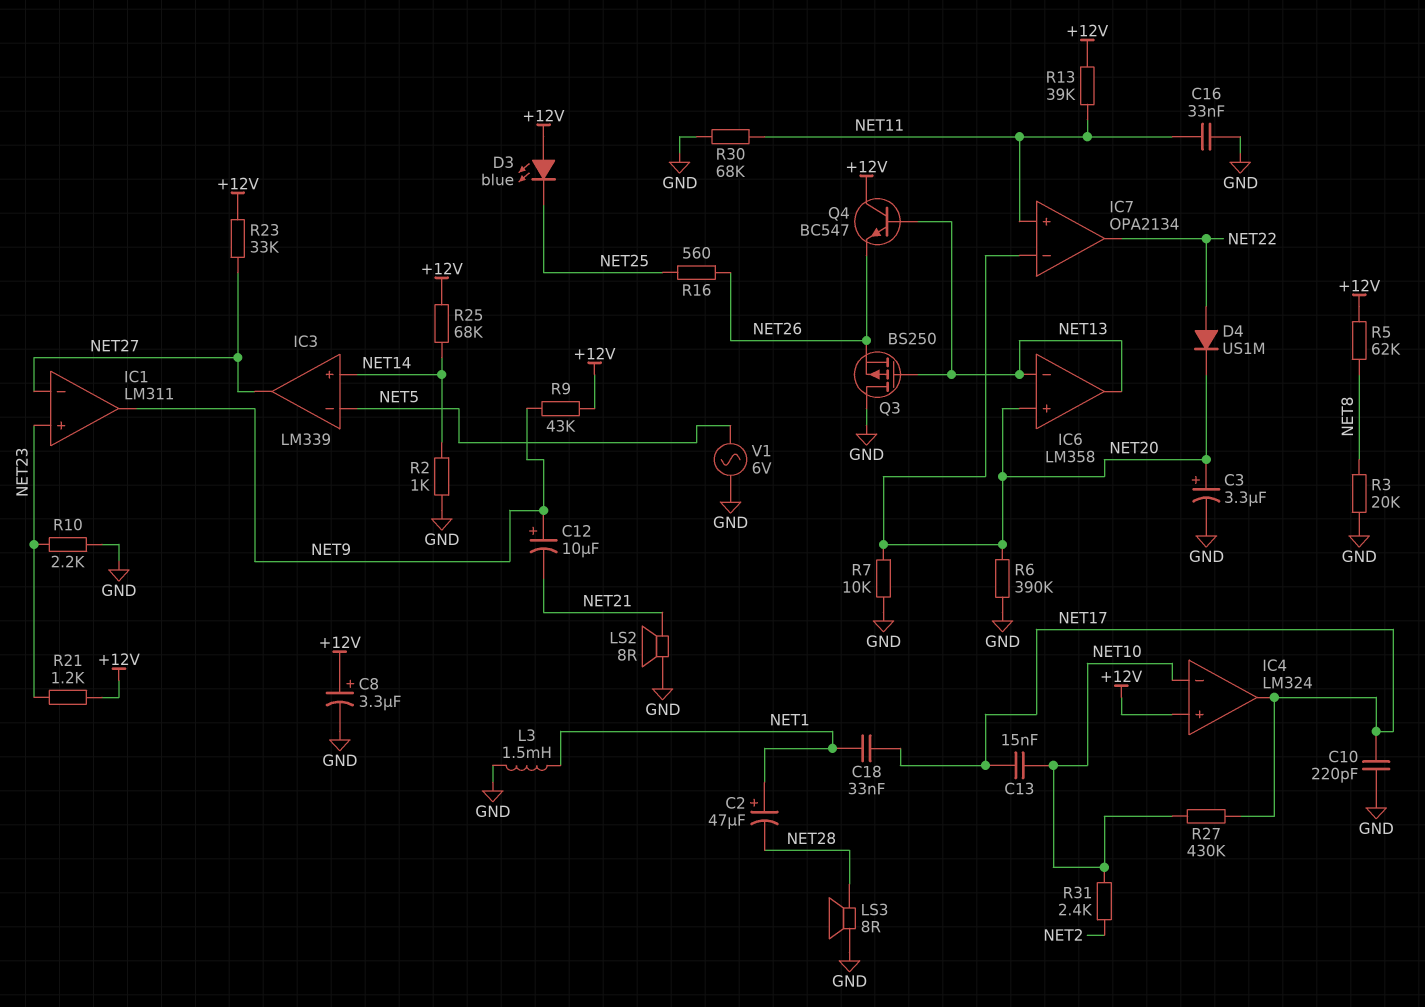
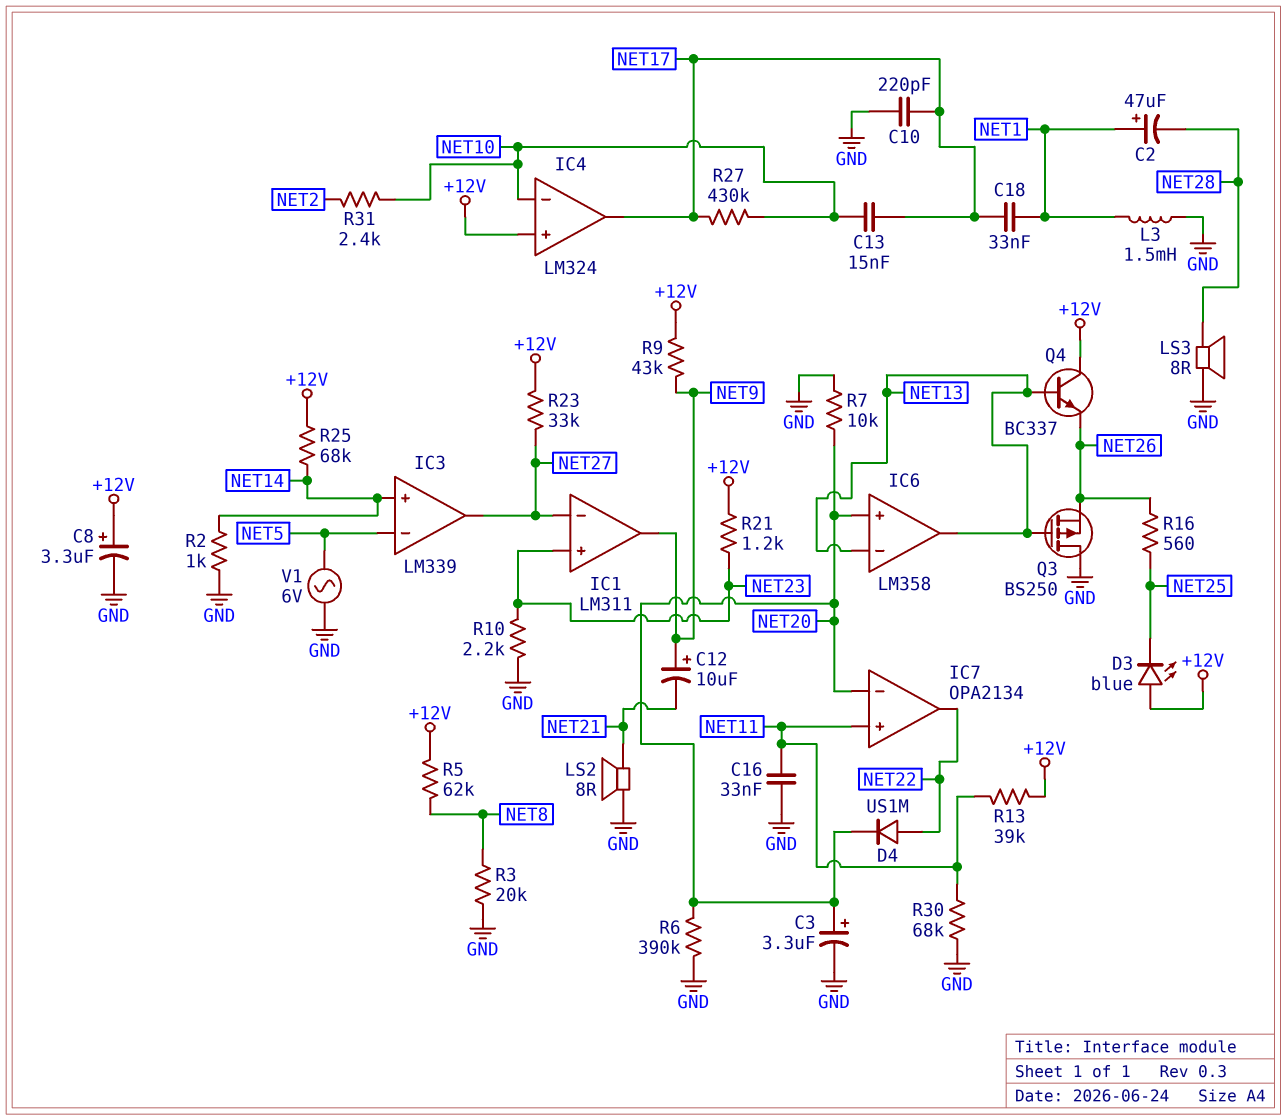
Q4: NPN BC547 (B NET13, C +12V, E NET26) -> NPN BC337 (B NET13, C +12V, E NET26)

